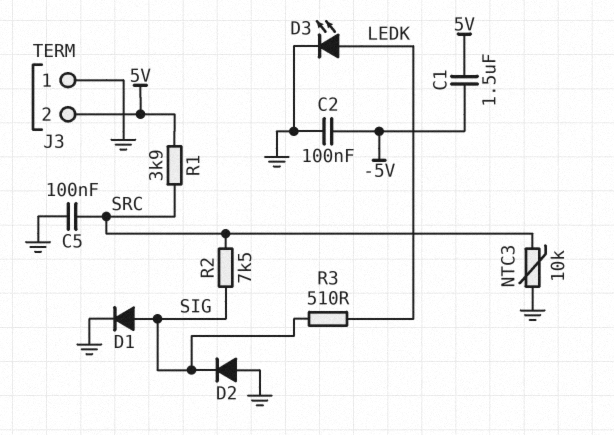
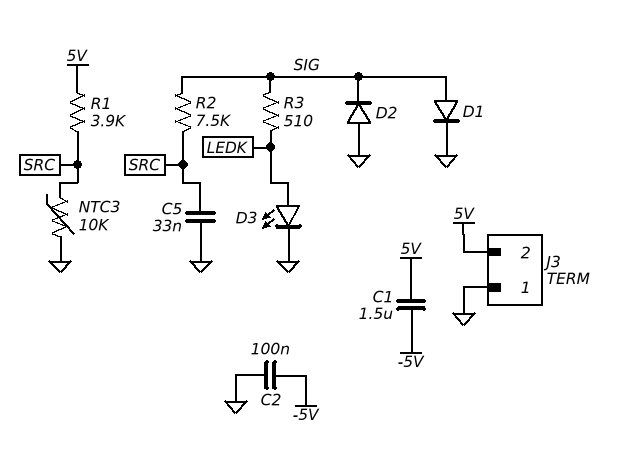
C5: 100nF (GND, SRC) -> 33nF (GND, SRC)

